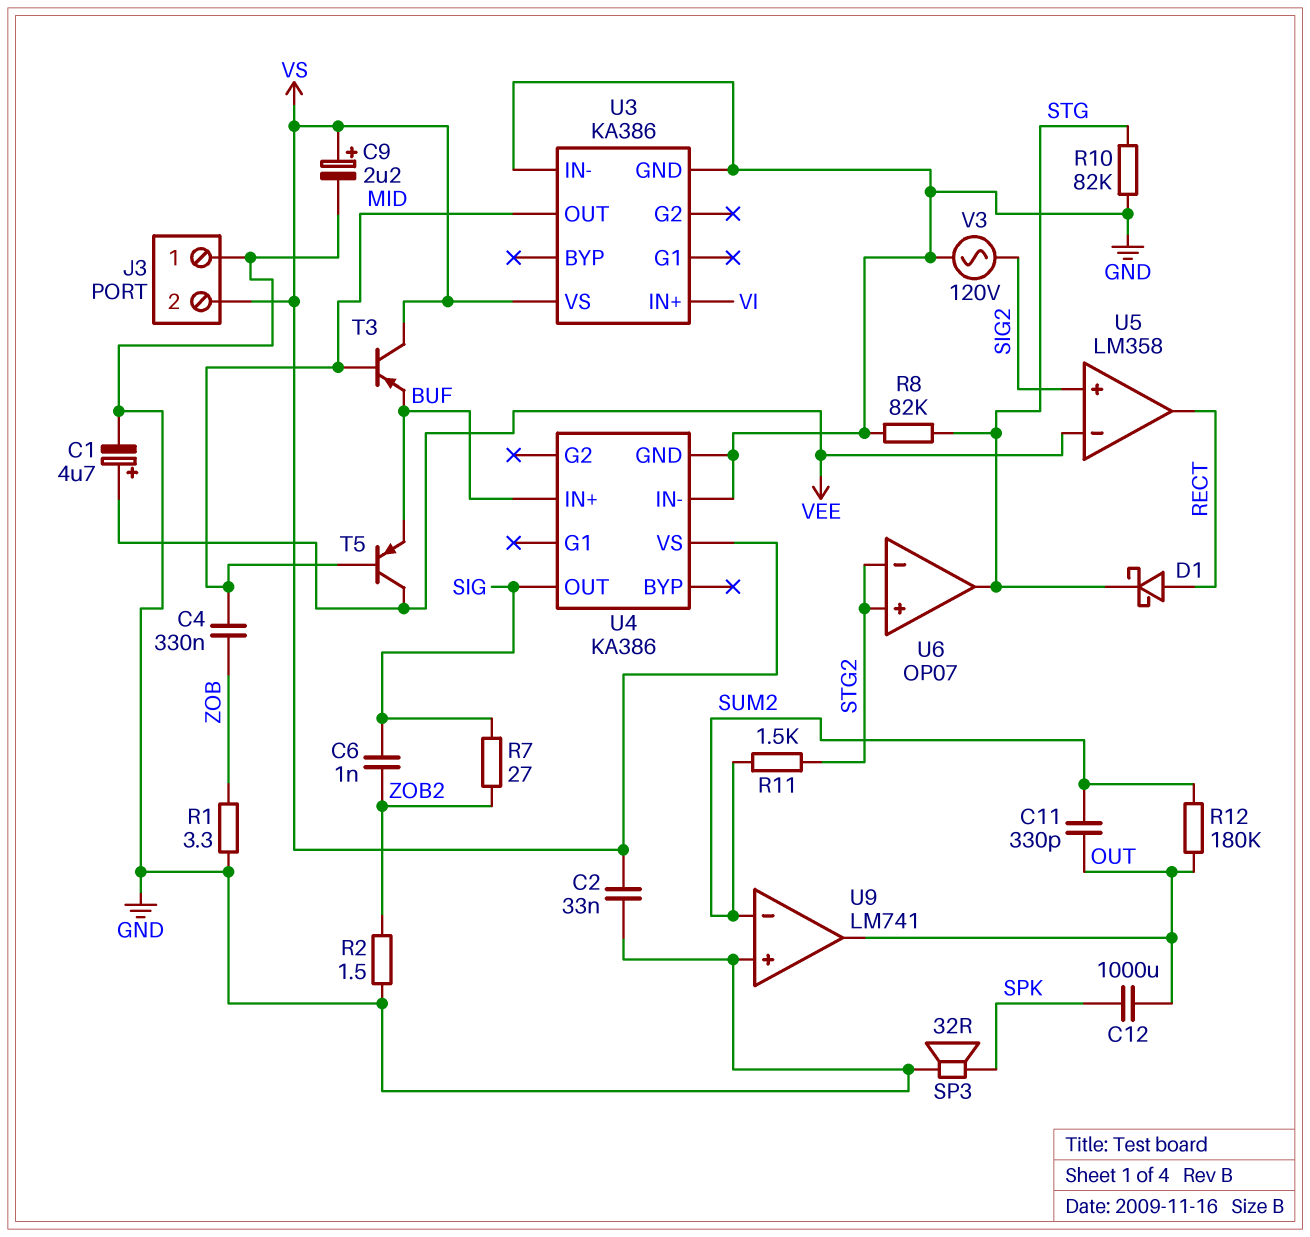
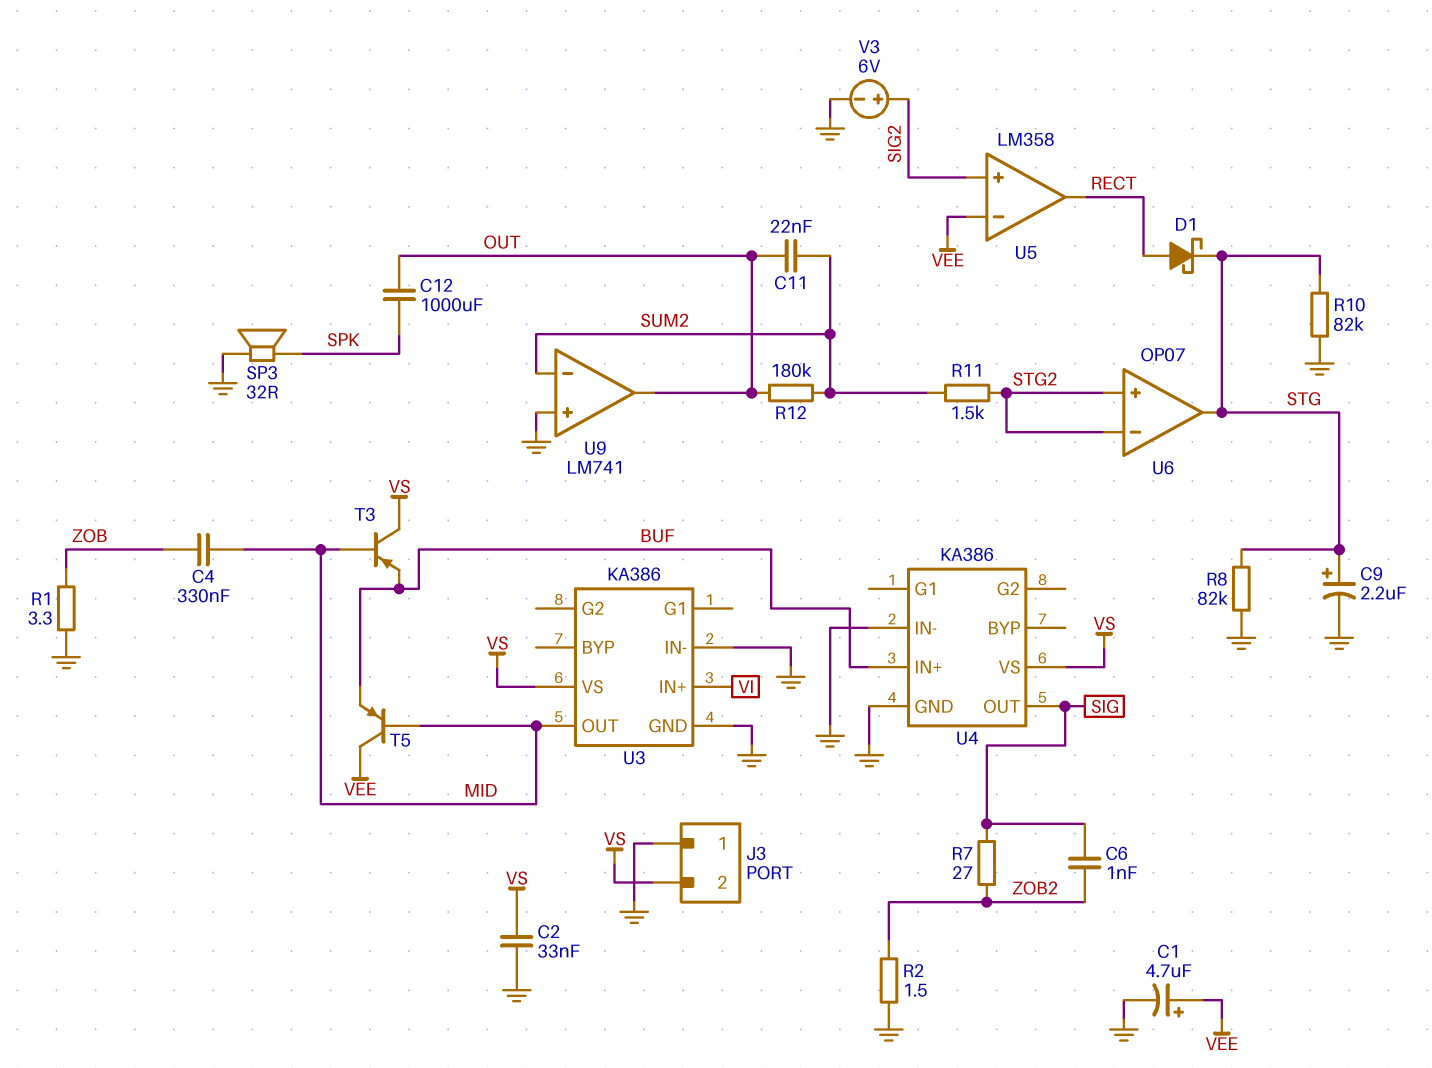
C9: 2.2uF (plus VS, minus GND) -> 2.2uF (plus STG, minus GND)
C11: 330pF (OUT, SUM2) -> 22nF (OUT, SUM2)
V3: AC 120V (GND, SIG2) -> 6V (plus SIG2, minus GND)

